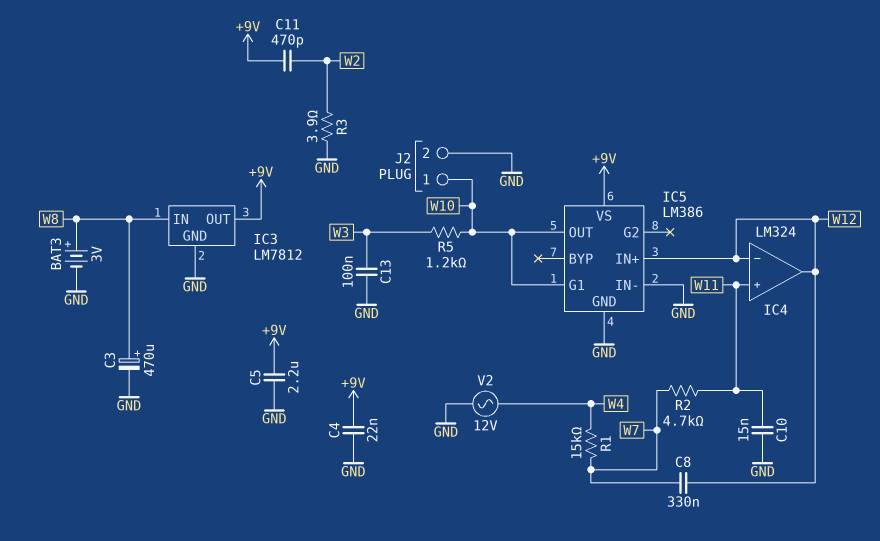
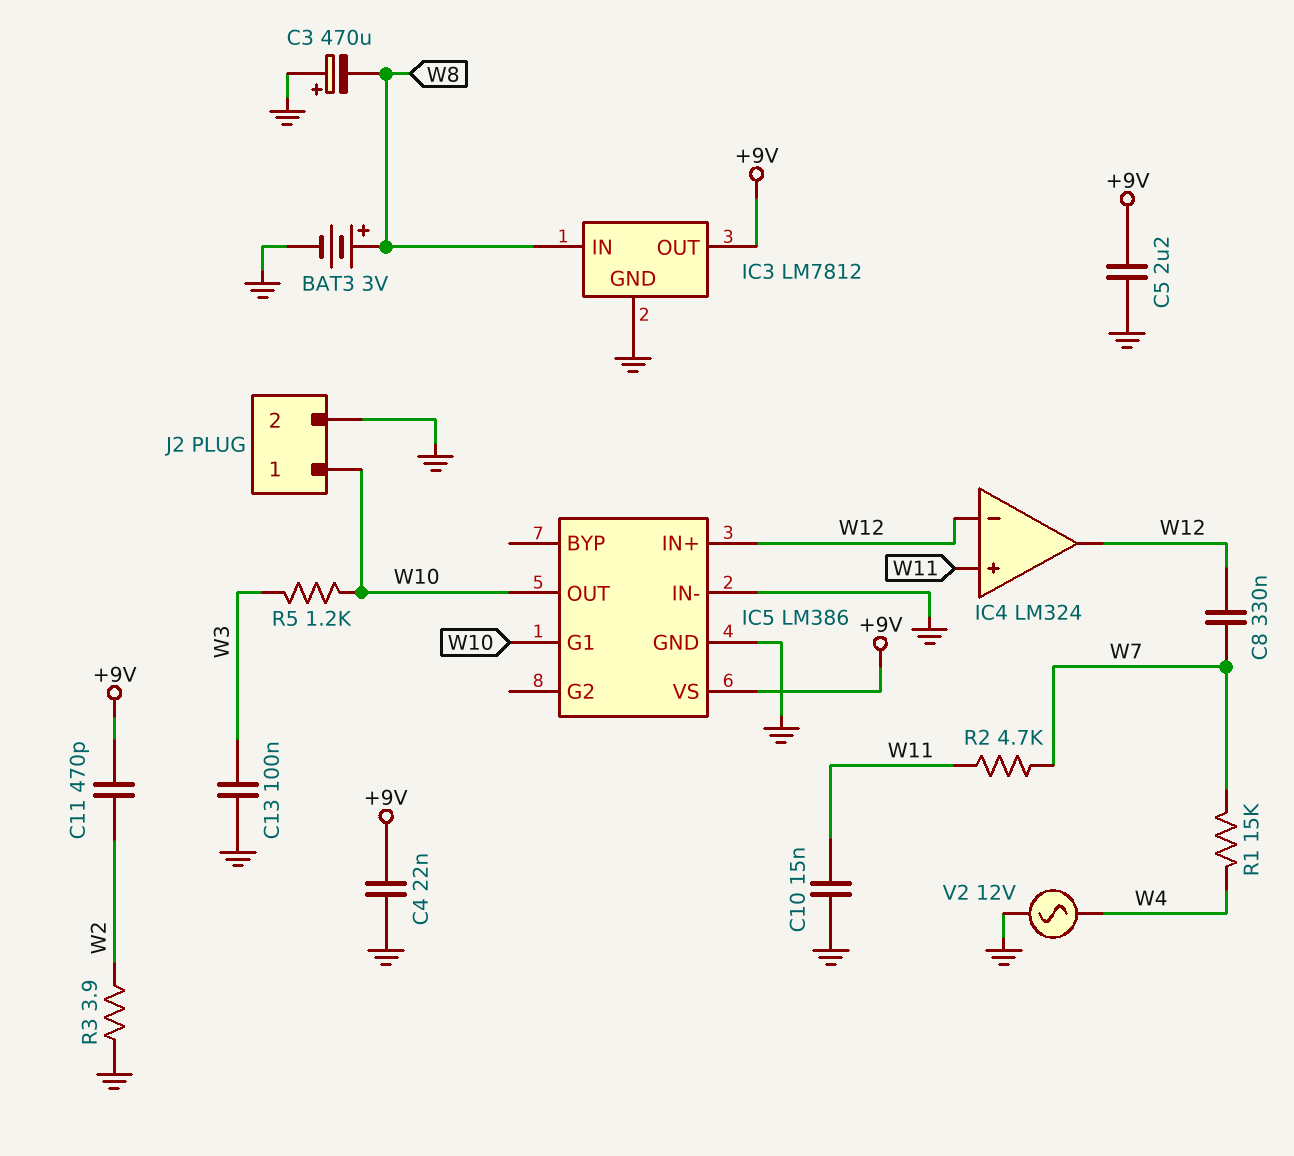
C3: 470uF (plus W8, minus GND) -> 470uF (plus GND, minus W8)

